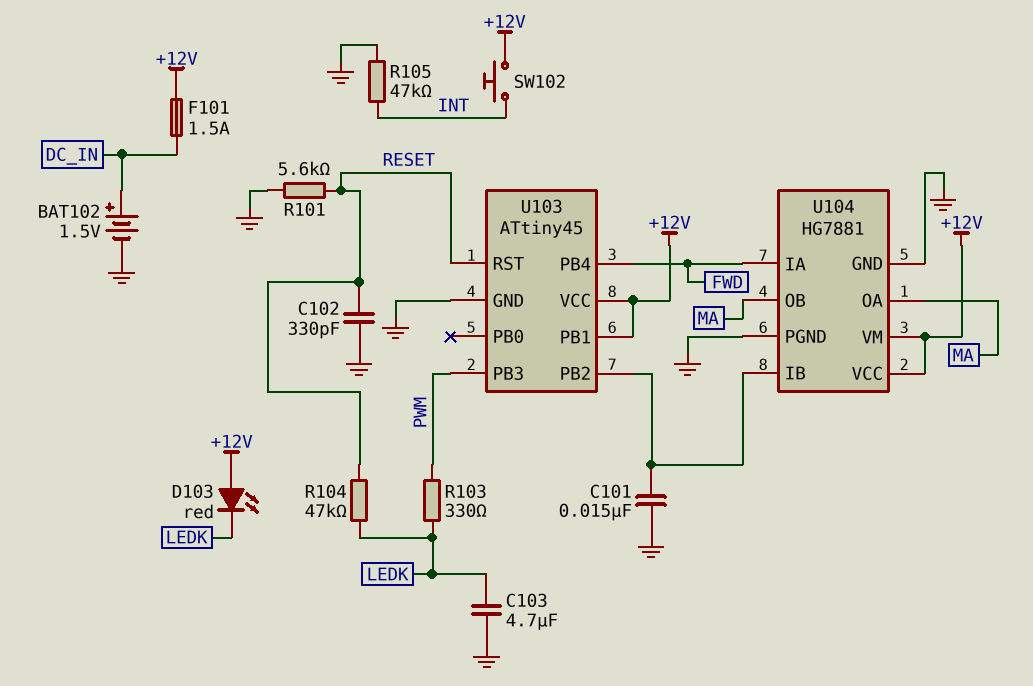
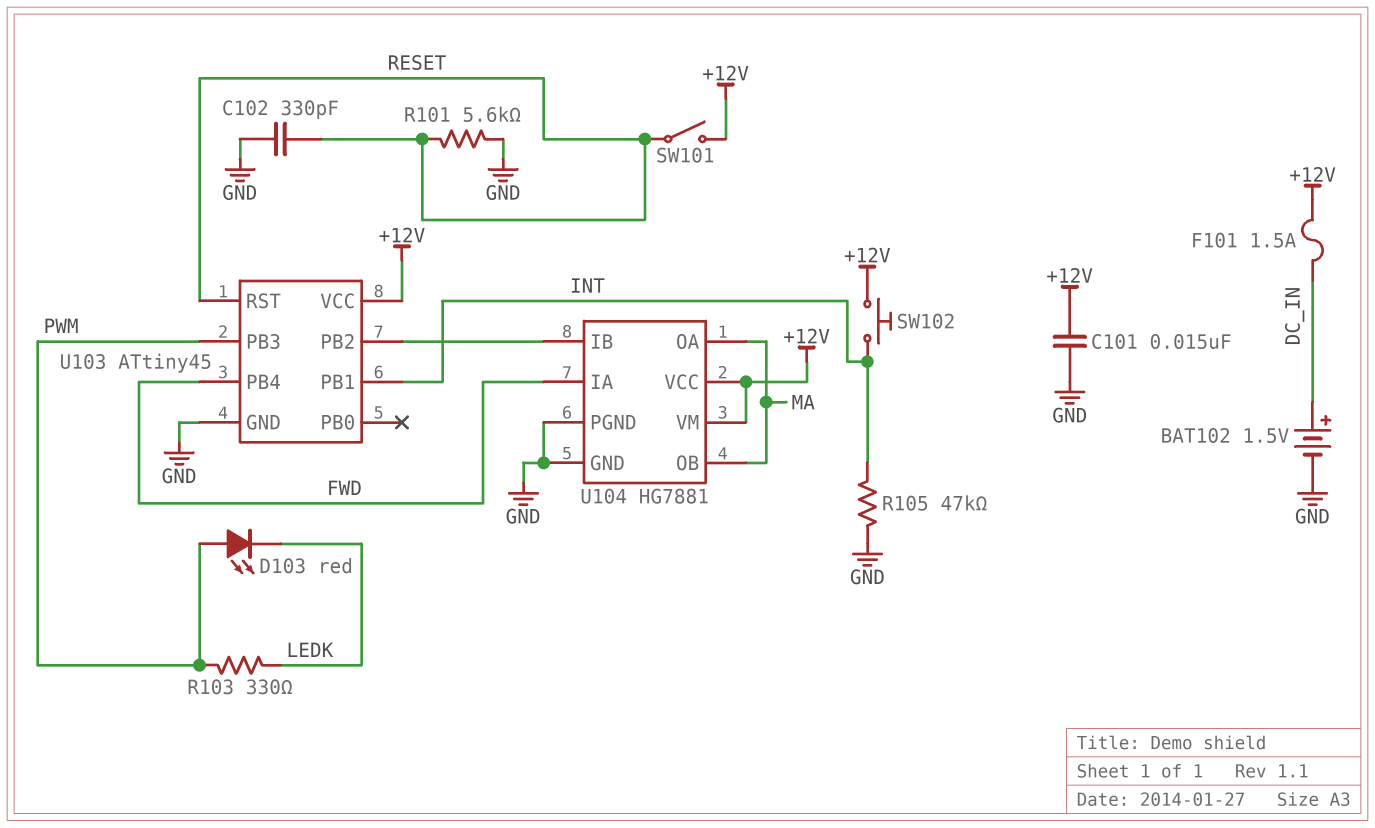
C101: 15nF (GND, U103/PB2) -> 15nF (+12V, GND)
C103: 4.7uF (GND, LEDK) -> none
D103: LED red (A +12V, K LEDK) -> LED red (A PWM, K LEDK)
R104: 47k (LEDK, RESET) -> none
SW101: none -> switch (+12V, RESET)
U103 pin PB1: +12V -> INT

